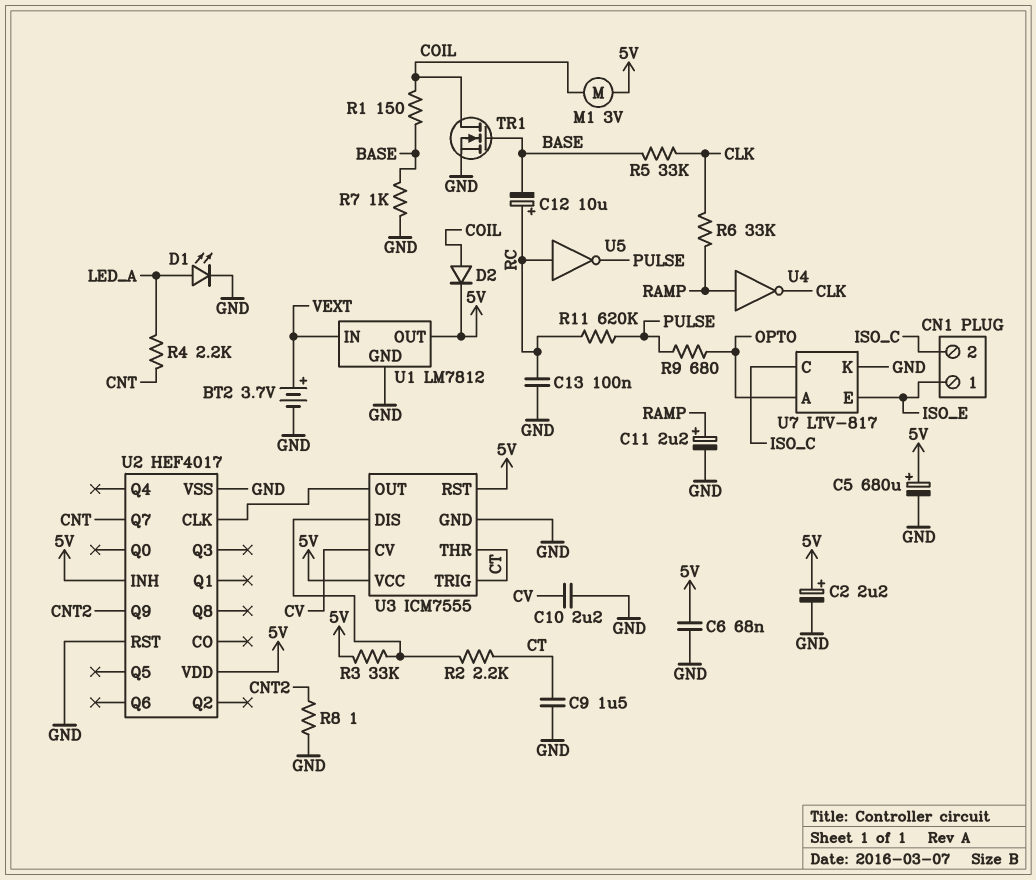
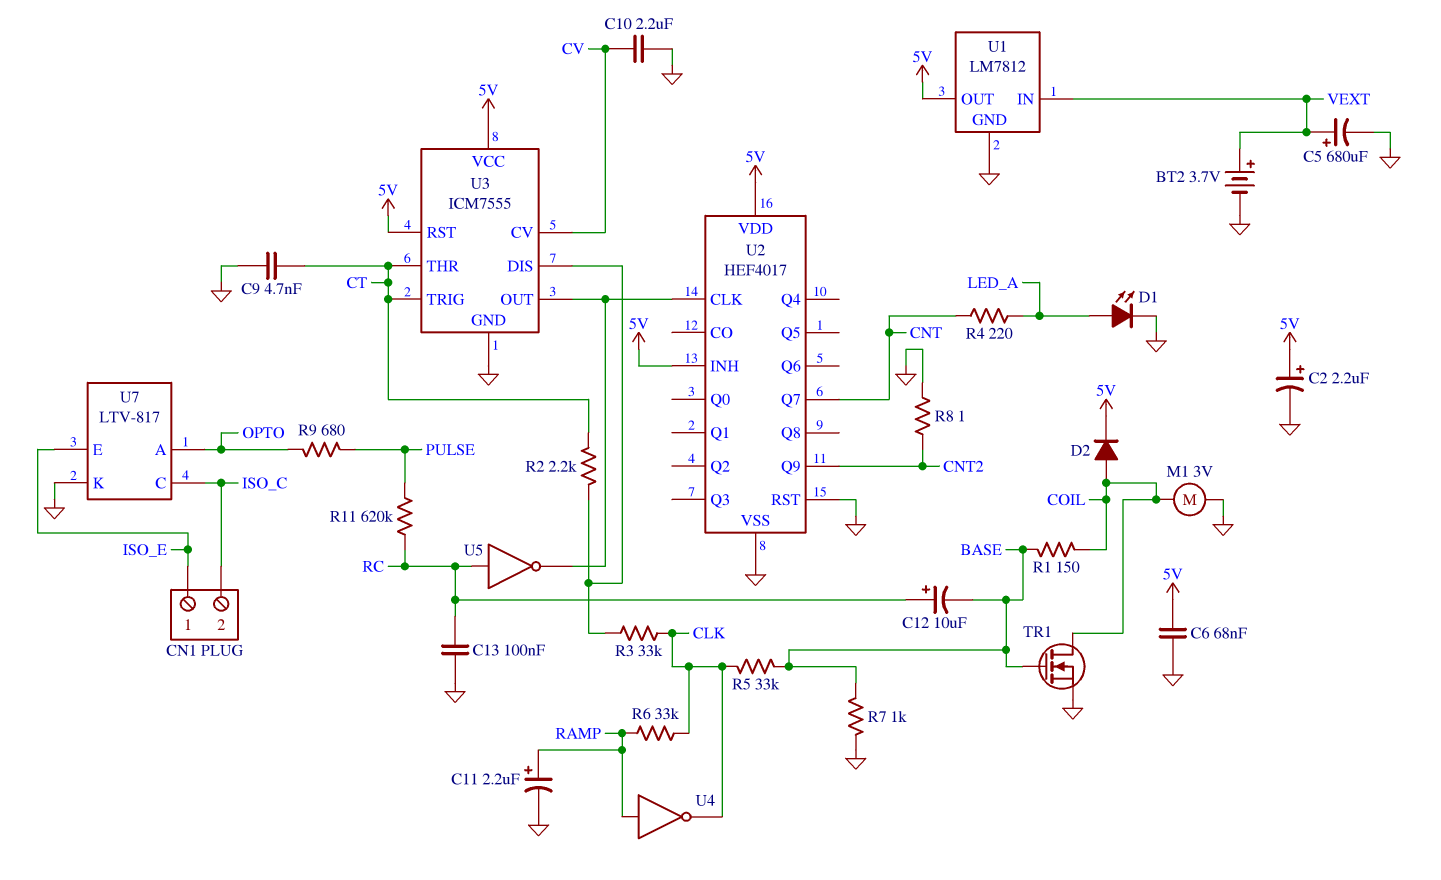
C5: 680uF (plus 5V, minus GND) -> 680uF (plus VEXT, minus GND)
C9: 1.5uF (CT, GND) -> 4.7nF (CT, GND)
M1: motor 3V (5V, COIL) -> motor 3V (COIL, GND)
R3: 33k (5V, U3/DIS) -> 33k (CLK, U3/DIS)
R4: 2.2k (CNT, LED_A) -> 220 (CNT, LED_A)
U5: NOT (in RC, out PULSE) -> NOT (in RC, out U2/CLK)

